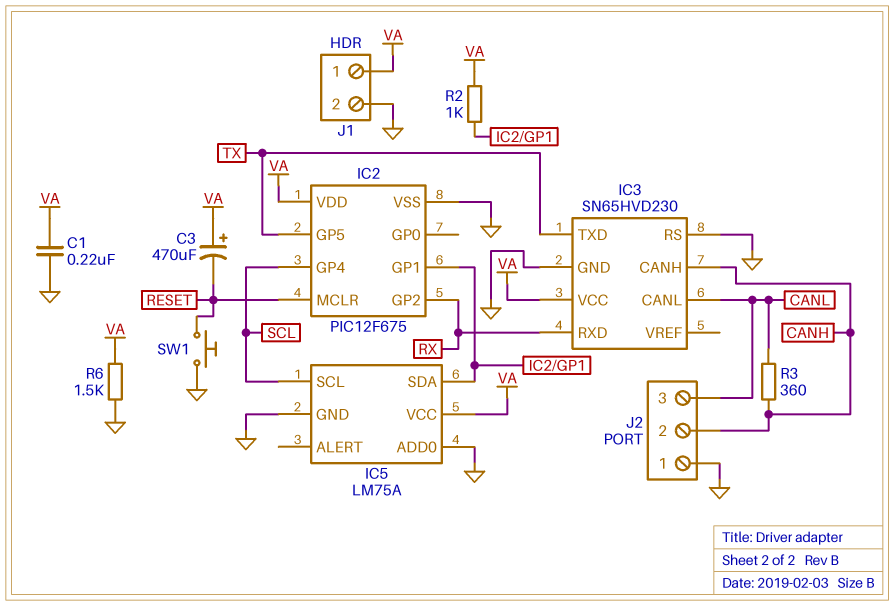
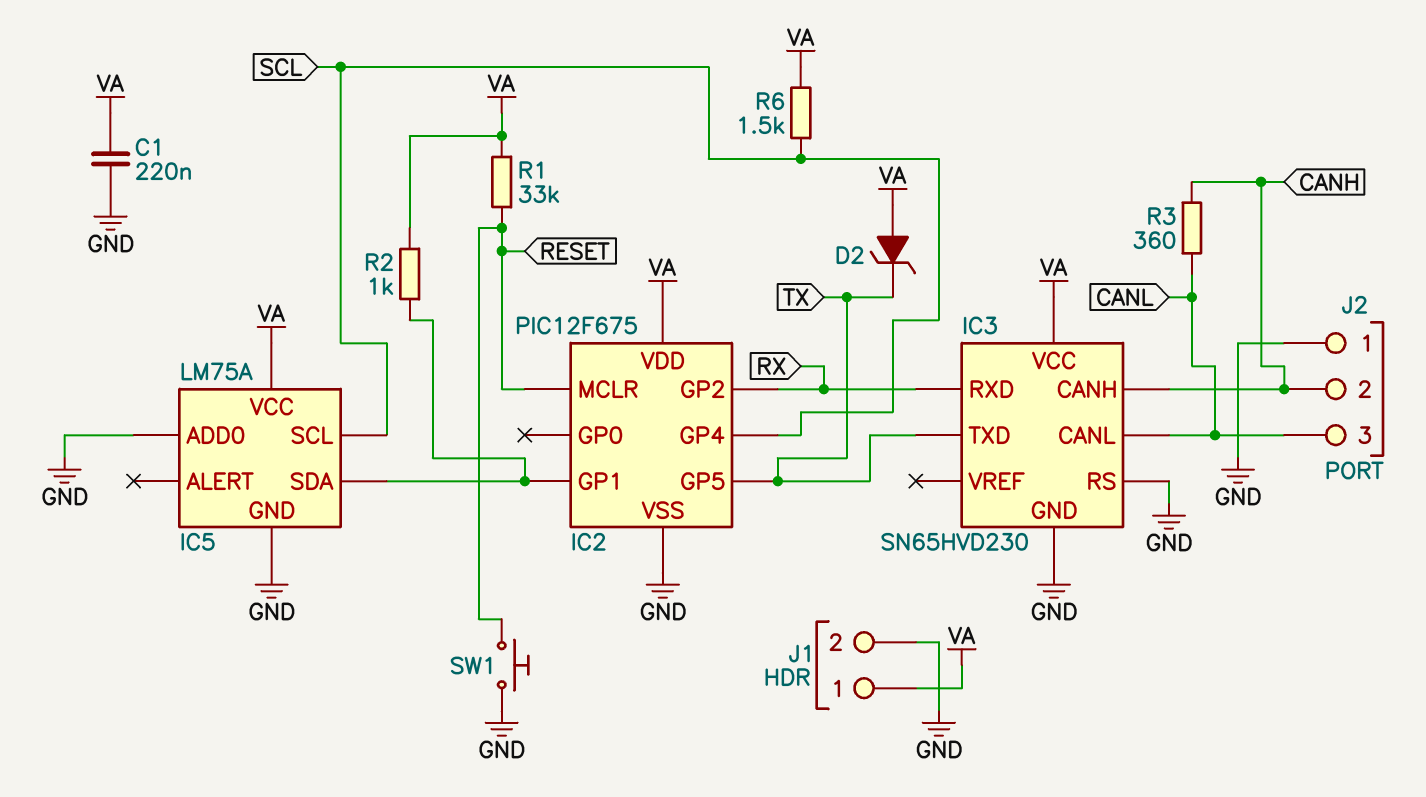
C3: 470uF (plus VA, minus RESET) -> none
D2: none -> zener (A VA, K TX)
R1: none -> 33k (RESET, VA)
R6: 1.5k (GND, VA) -> 1.5k (SCL, VA)

